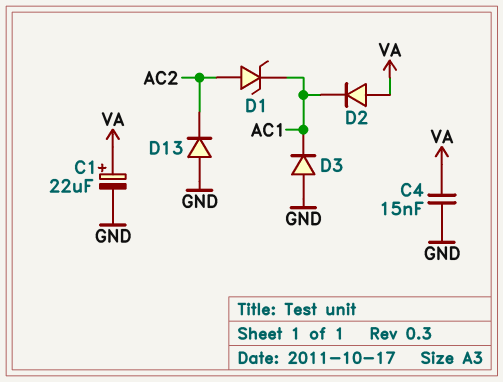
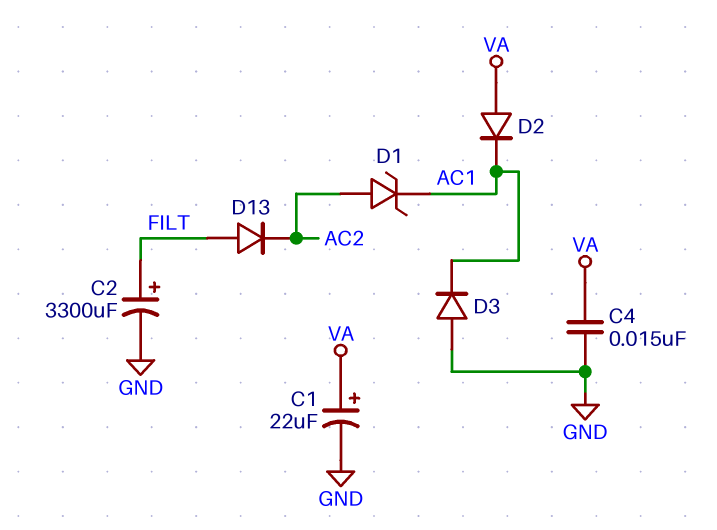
C2: none -> 3300uF (plus FILT, minus GND)
D13: diode (A GND, K AC2) -> diode (A FILT, K AC2)

